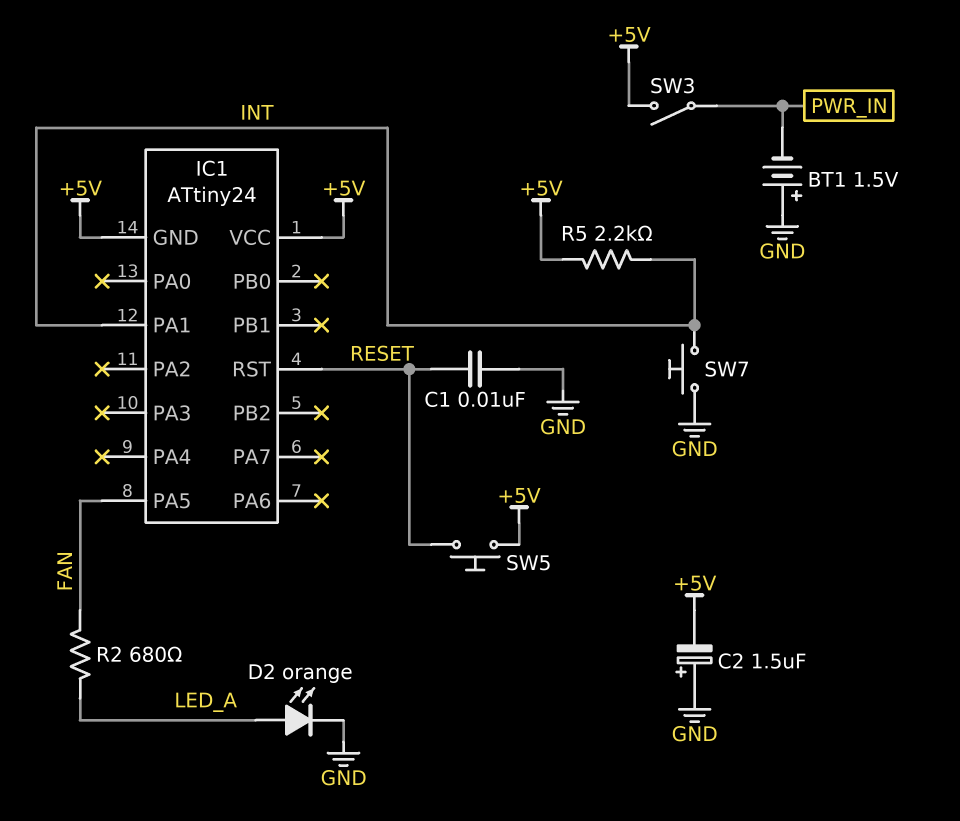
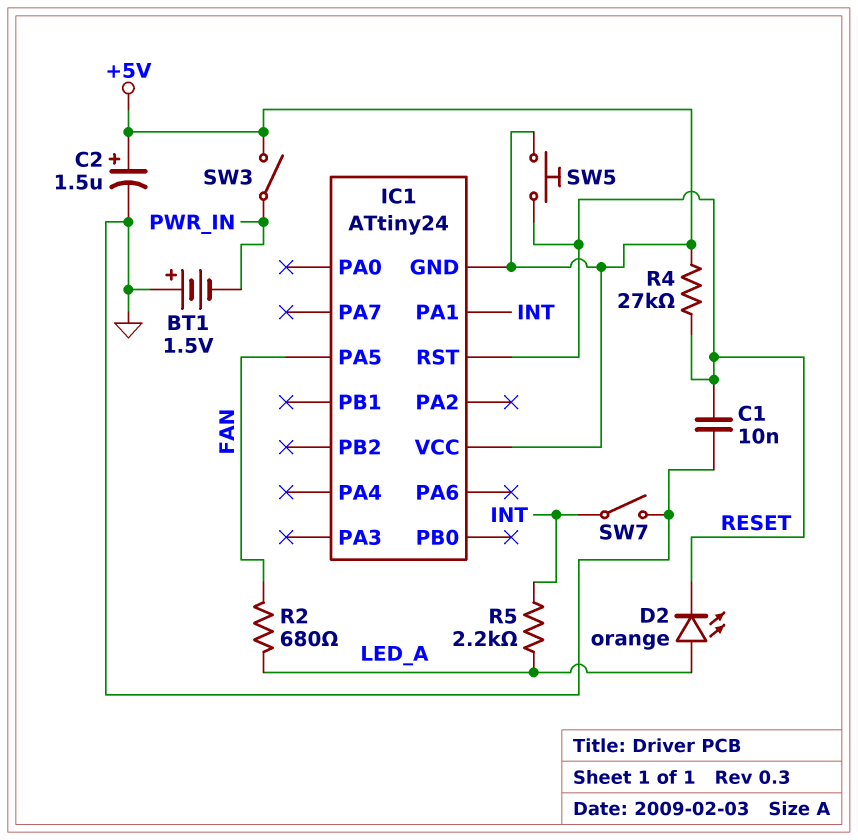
C2: 1.5uF (plus GND, minus +5V) -> 1.5uF (plus +5V, minus GND)
D2: LED orange (A LED_A, K GND) -> LED orange (A LED_A, K RESET)
R4: none -> 27k (+5V, RESET)
R5: 2.2k (+5V, INT) -> 2.2k (INT, LED_A)
SW7: button (GND, INT) -> switch (GND, INT)

